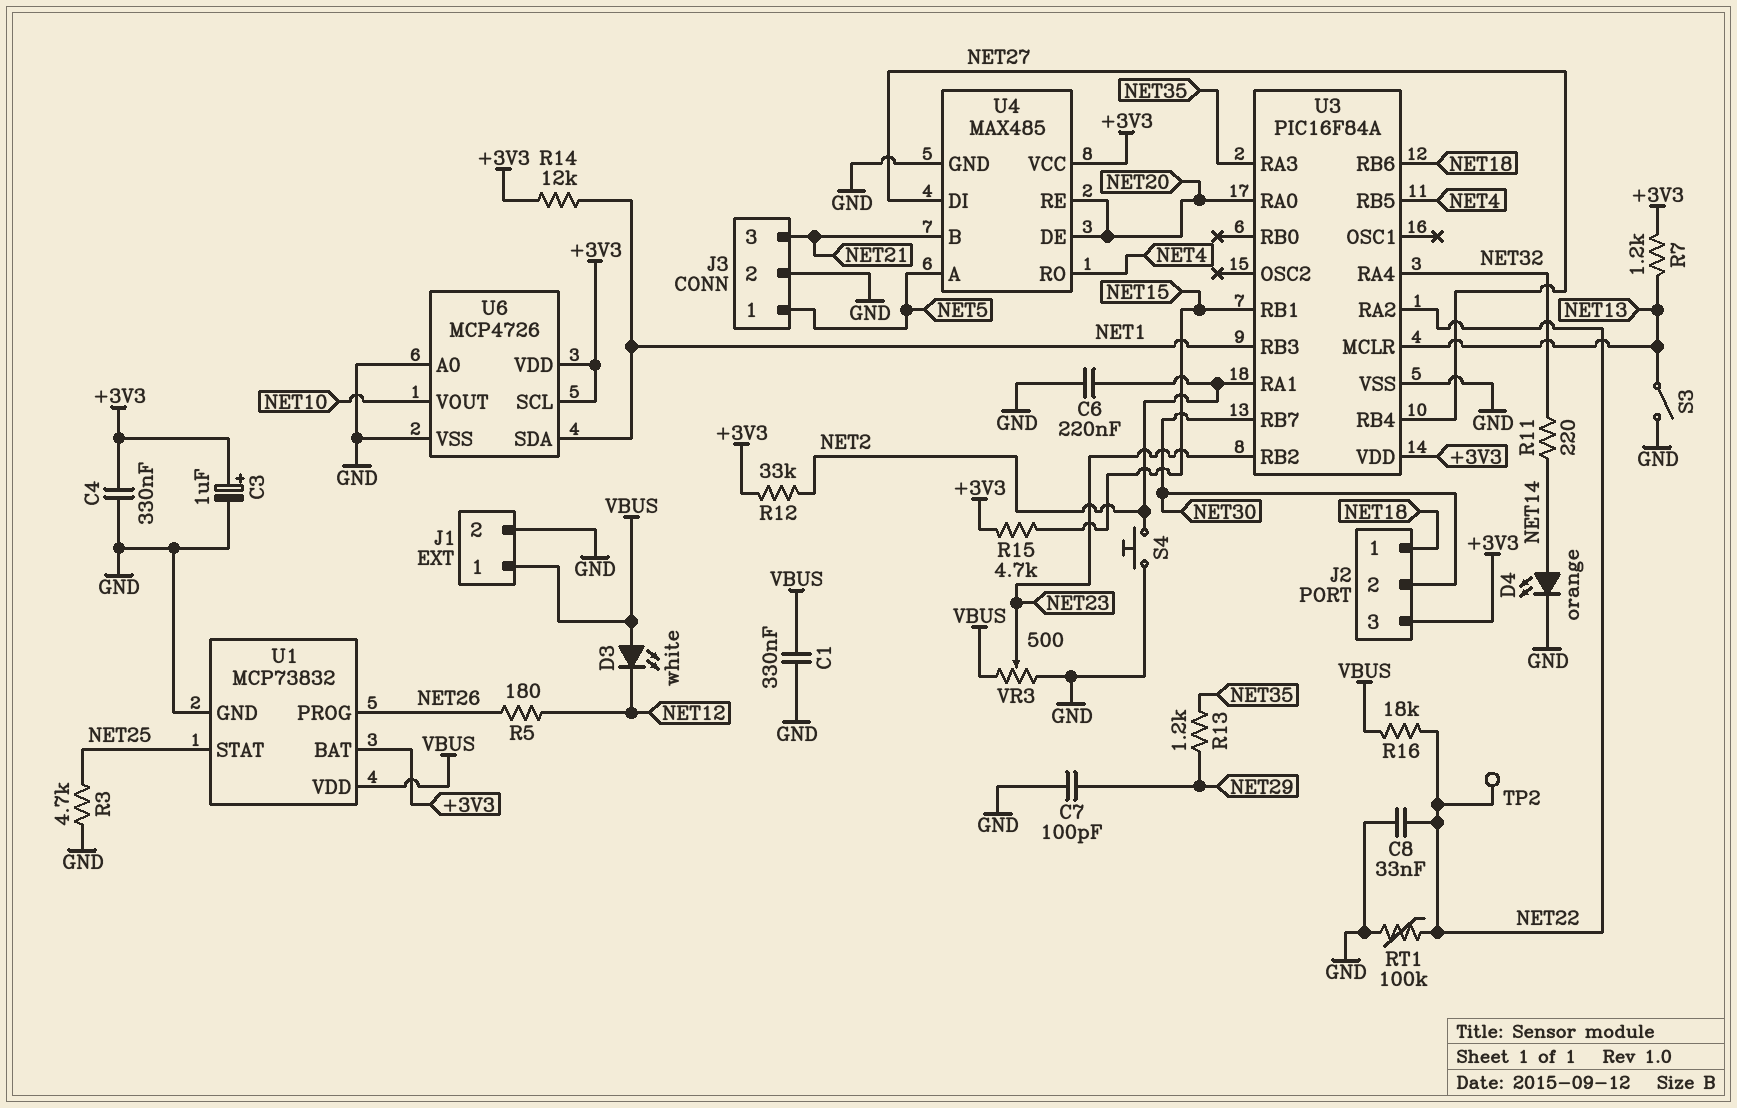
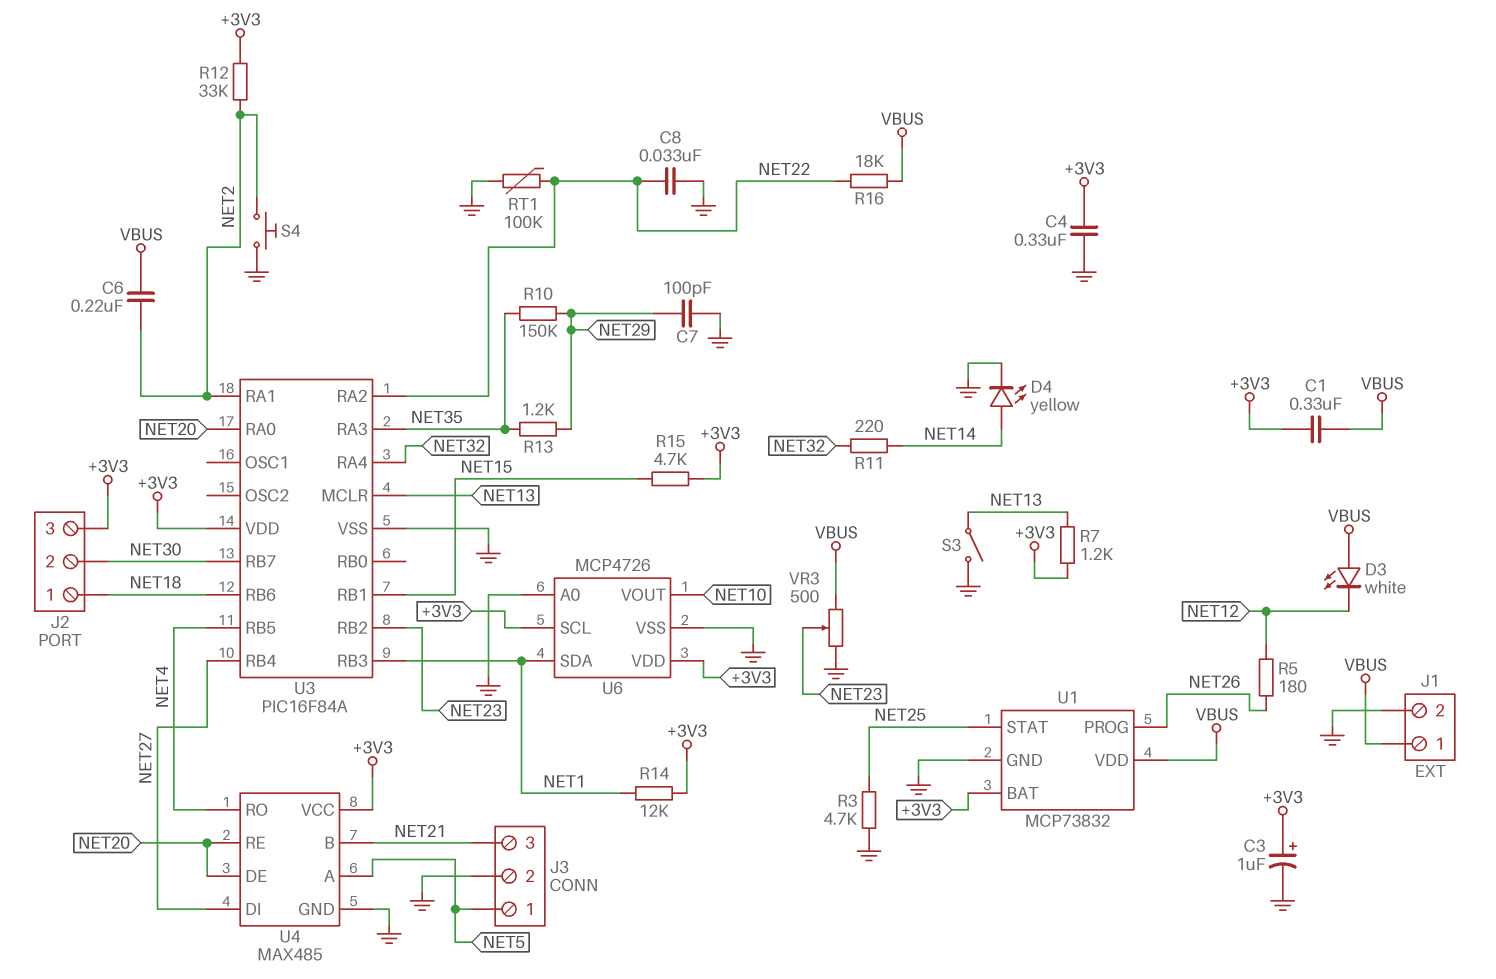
C1: 330nF (GND, VBUS) -> 330nF (+3V3, VBUS)
C6: 220nF (GND, NET2) -> 220nF (NET2, VBUS)
D4: LED orange (A NET14, K GND) -> LED yellow (A NET14, K GND)
R10: none -> 150k (NET29, NET35)
TP2: test point (NET22) -> none

